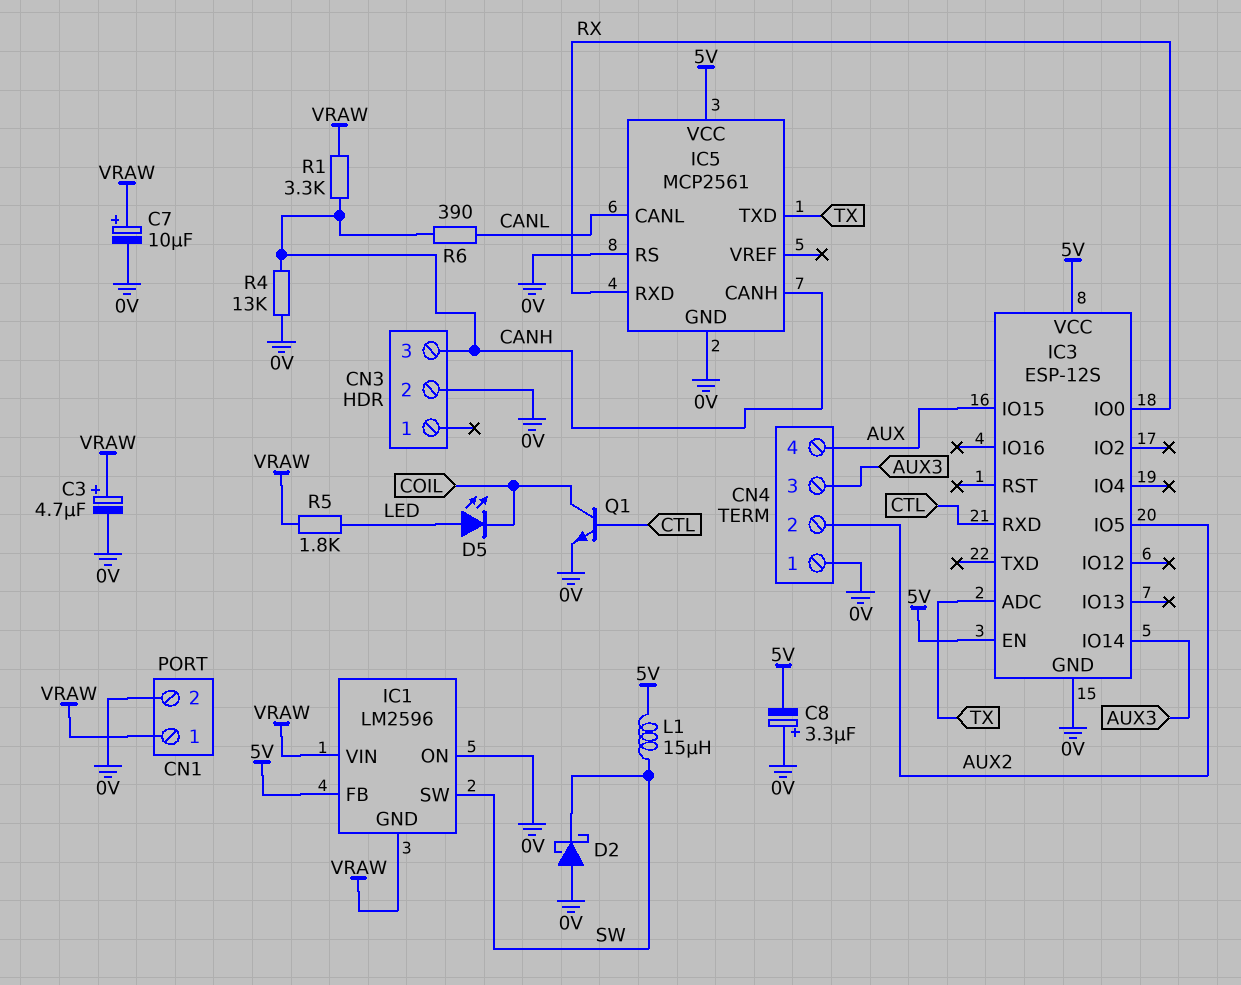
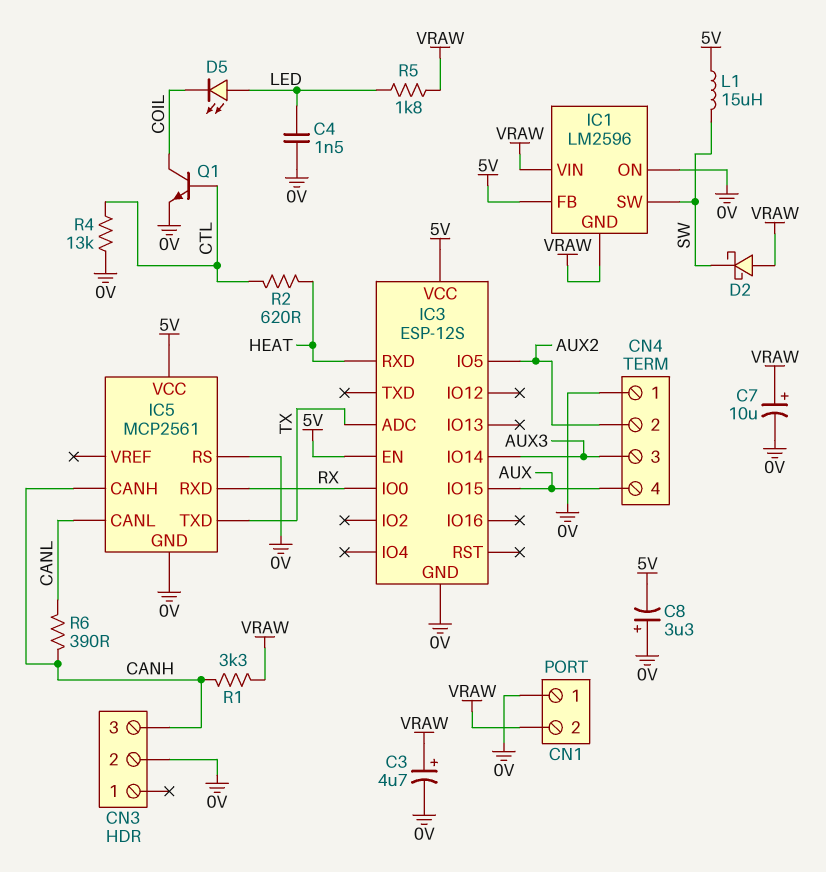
C4: none -> 1.5nF (0V, LED)
CN1 pin 1: VRAW -> 0V
CN1 pin 2: 0V -> VRAW
D2: schottky (A 0V, K SW) -> schottky (A VRAW, K SW)
IC3 pin RXD: CTL -> HEAT
R2: none -> 620 (CTL, HEAT)
R4: 13k (0V, CANH) -> 13k (0V, CTL)

